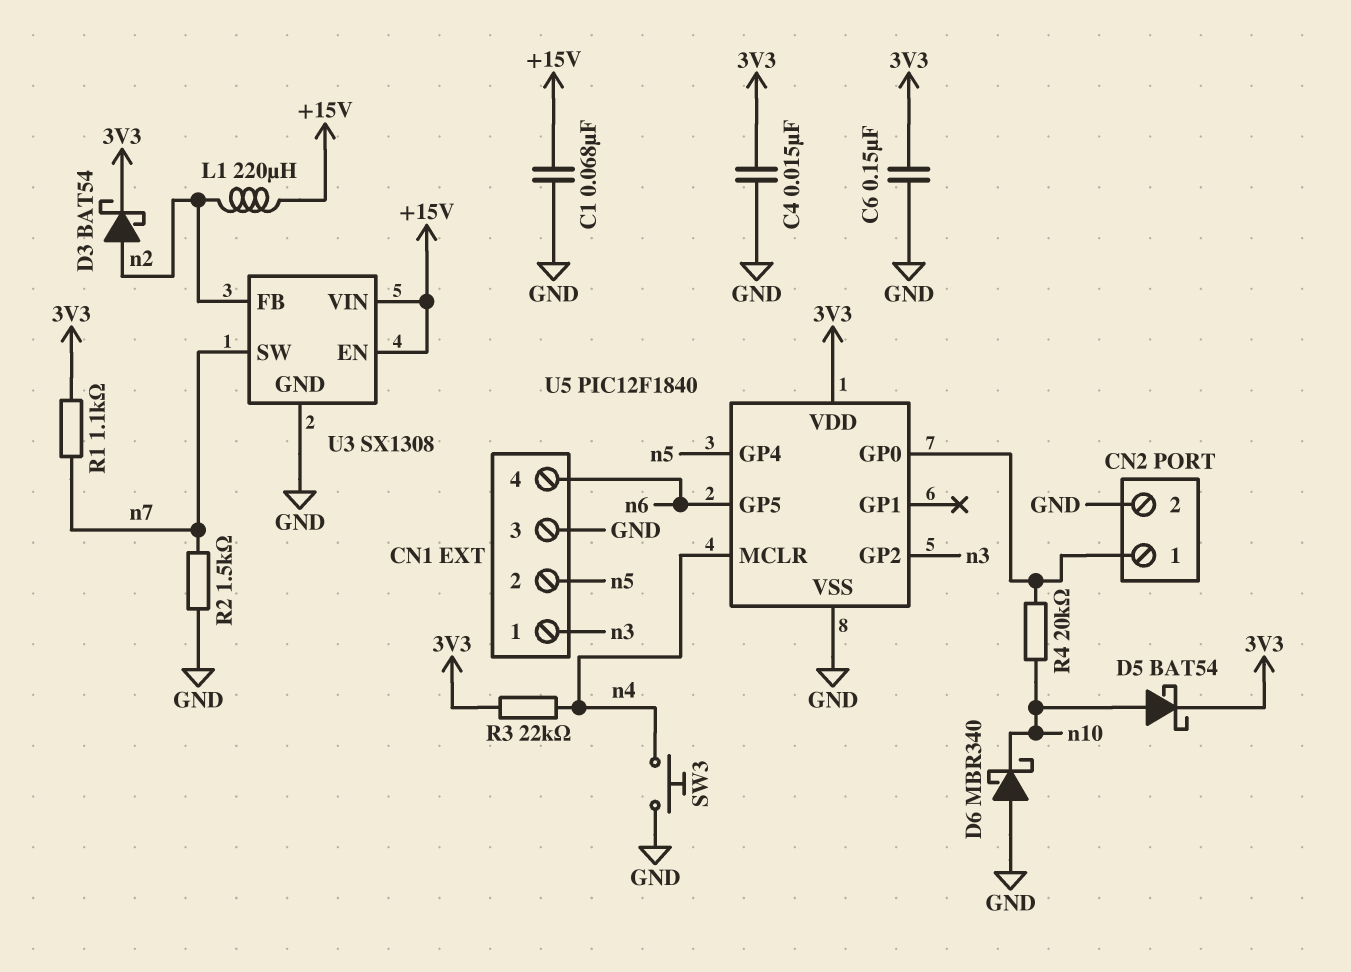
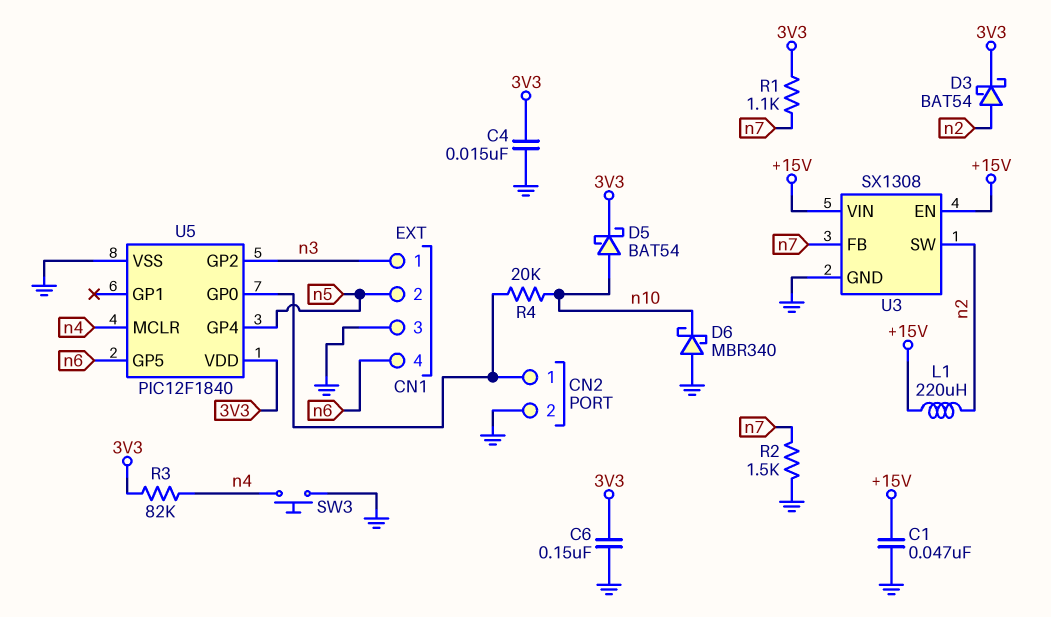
C1: 68nF (+15V, GND) -> 47nF (+15V, GND)
R3: 22k (3V3, n4) -> 82k (3V3, n4)
U3 pin FB: n2 -> n7
U3 pin SW: n7 -> n2

